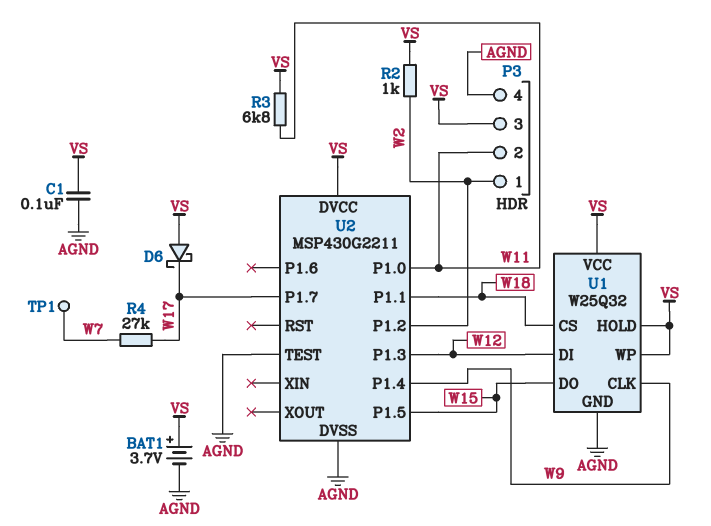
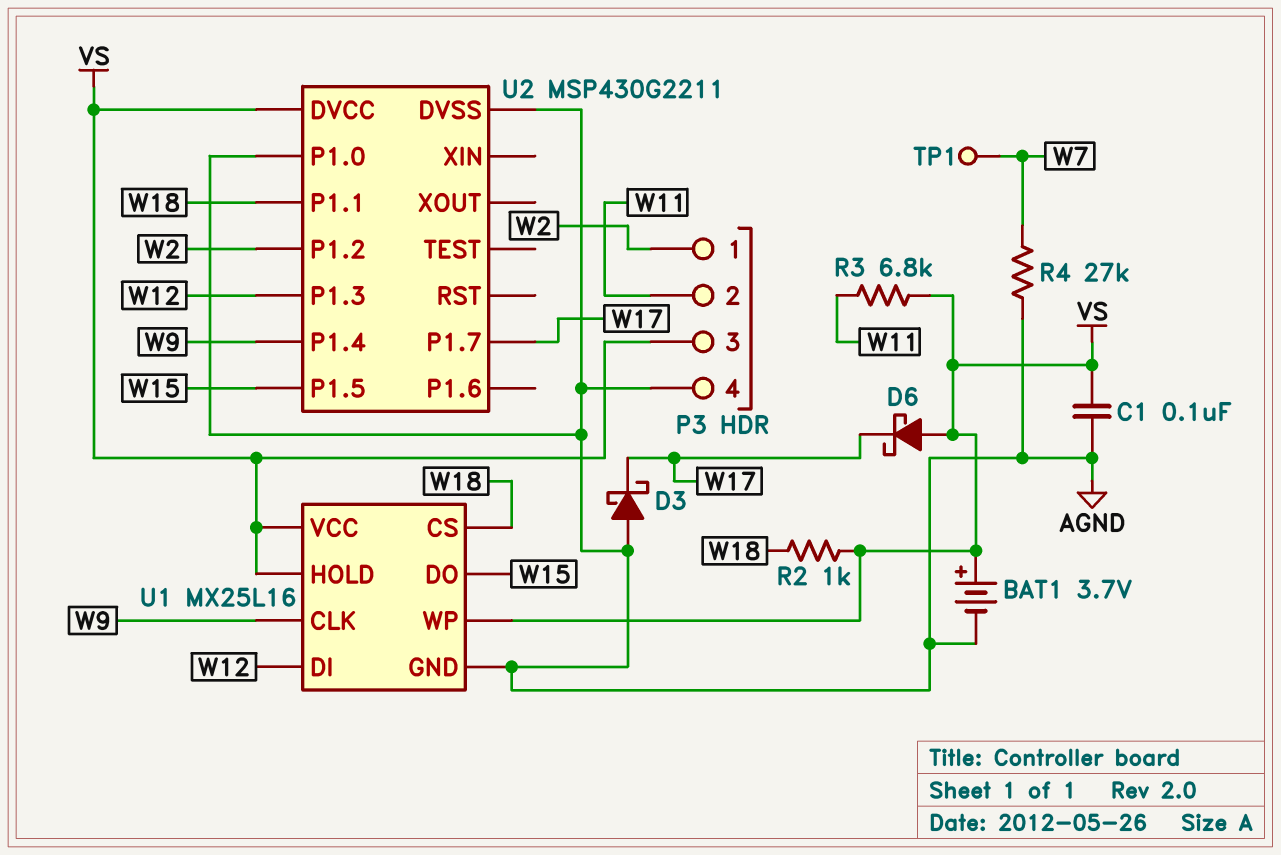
D3: none -> schottky (A AGND, K W17)
R2: 1k (VS, W2) -> 1k (VS, W18)
R4: 27k (W7, W17) -> 27k (AGND, W7)
U1: W25Q32 -> MX25L16
U2 pin P1.0: W11 -> AGND
U2 pin TEST: AGND -> none

